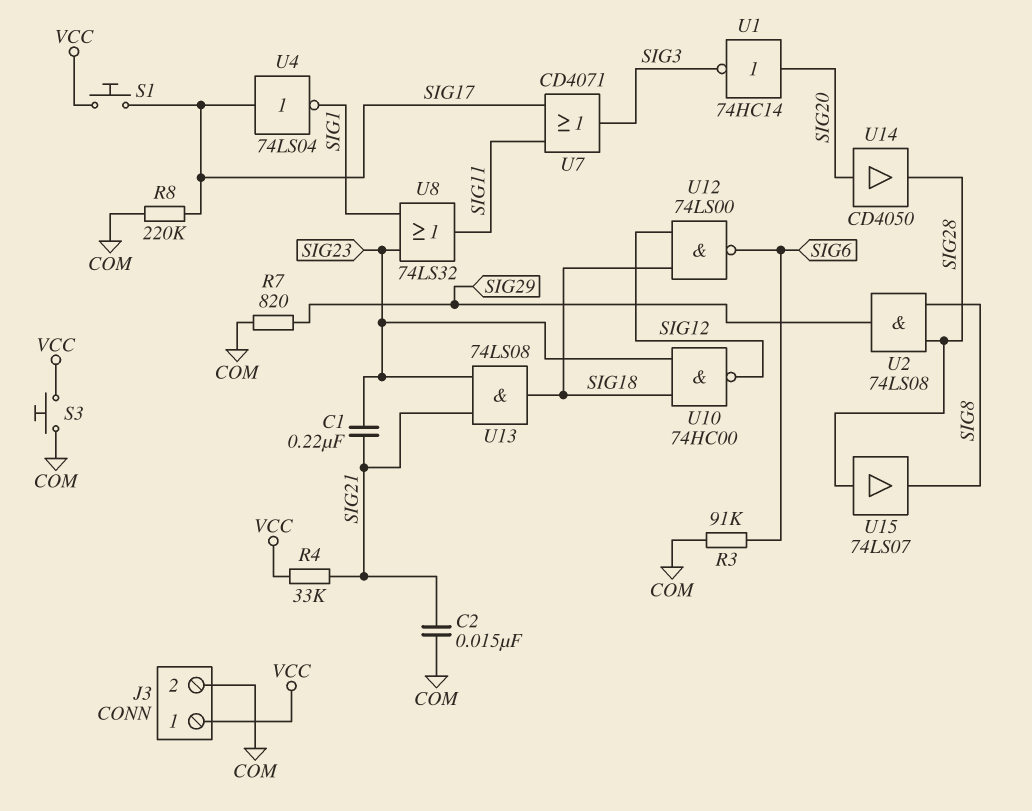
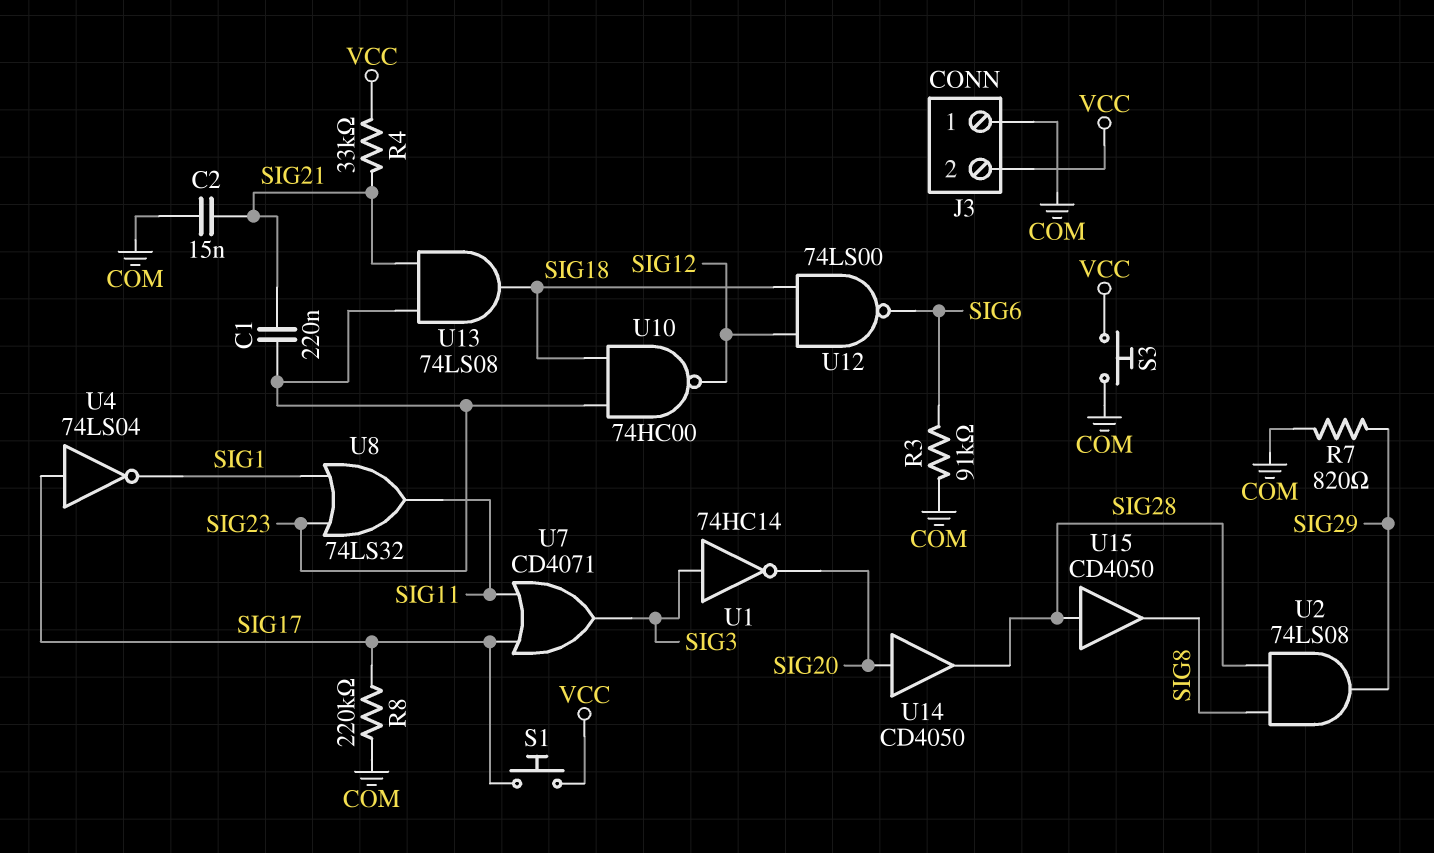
J3 pin 1: VCC -> COM
J3 pin 2: COM -> VCC
U1: NOT 74HC14 (in SIG20, out SIG3) -> NOT 74HC14 (in SIG3, out SIG20)
U15: buffer 74LS07 (in SIG28, out SIG8) -> buffer CD4050 (in SIG28, out SIG8)

